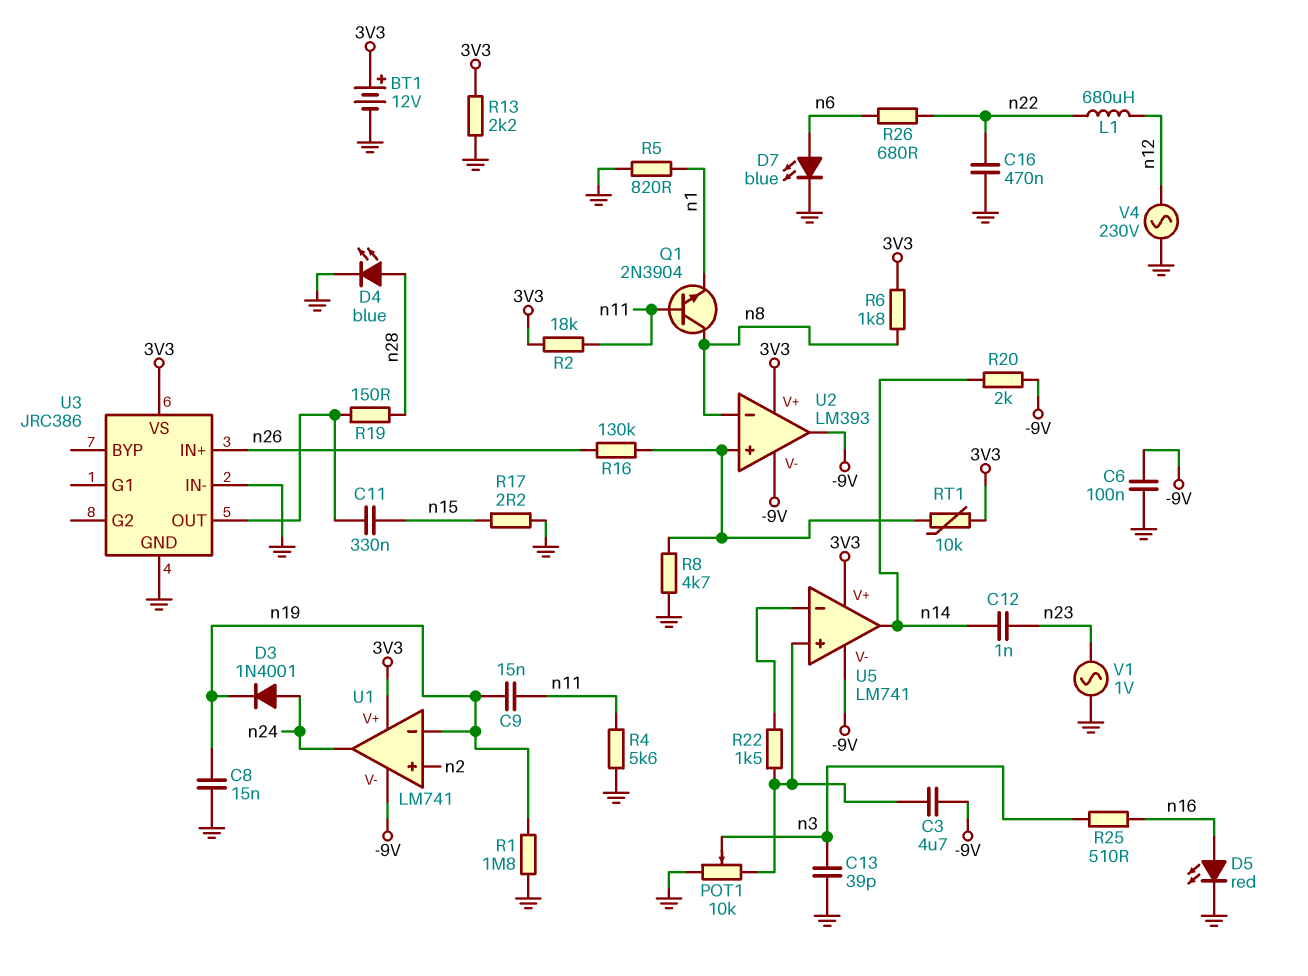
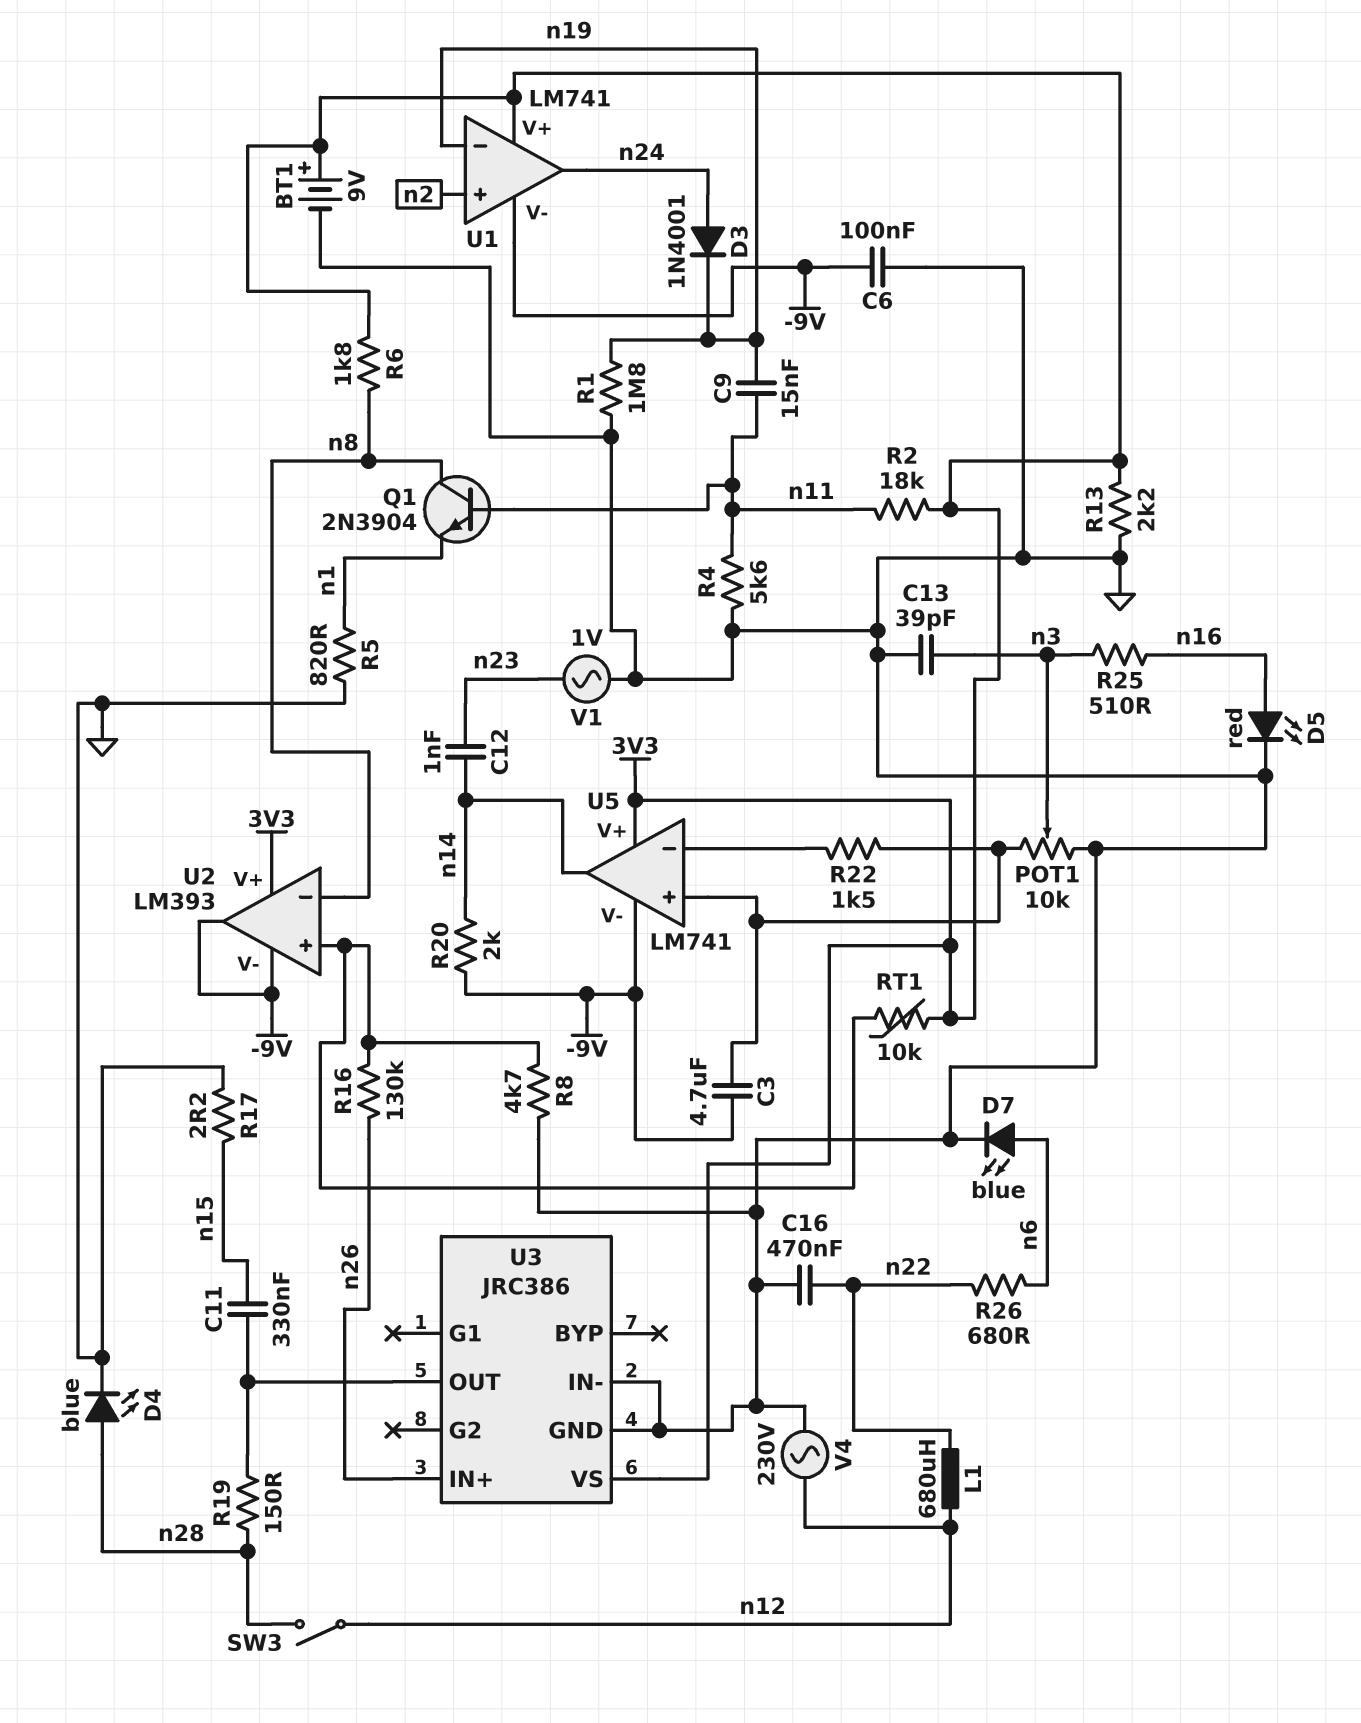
BT1: 12V (plus 3V3, minus GND) -> 9V (plus 3V3, minus GND)
C8: 15nF (GND, n19) -> none
SW3: none -> switch (n12, n28)

